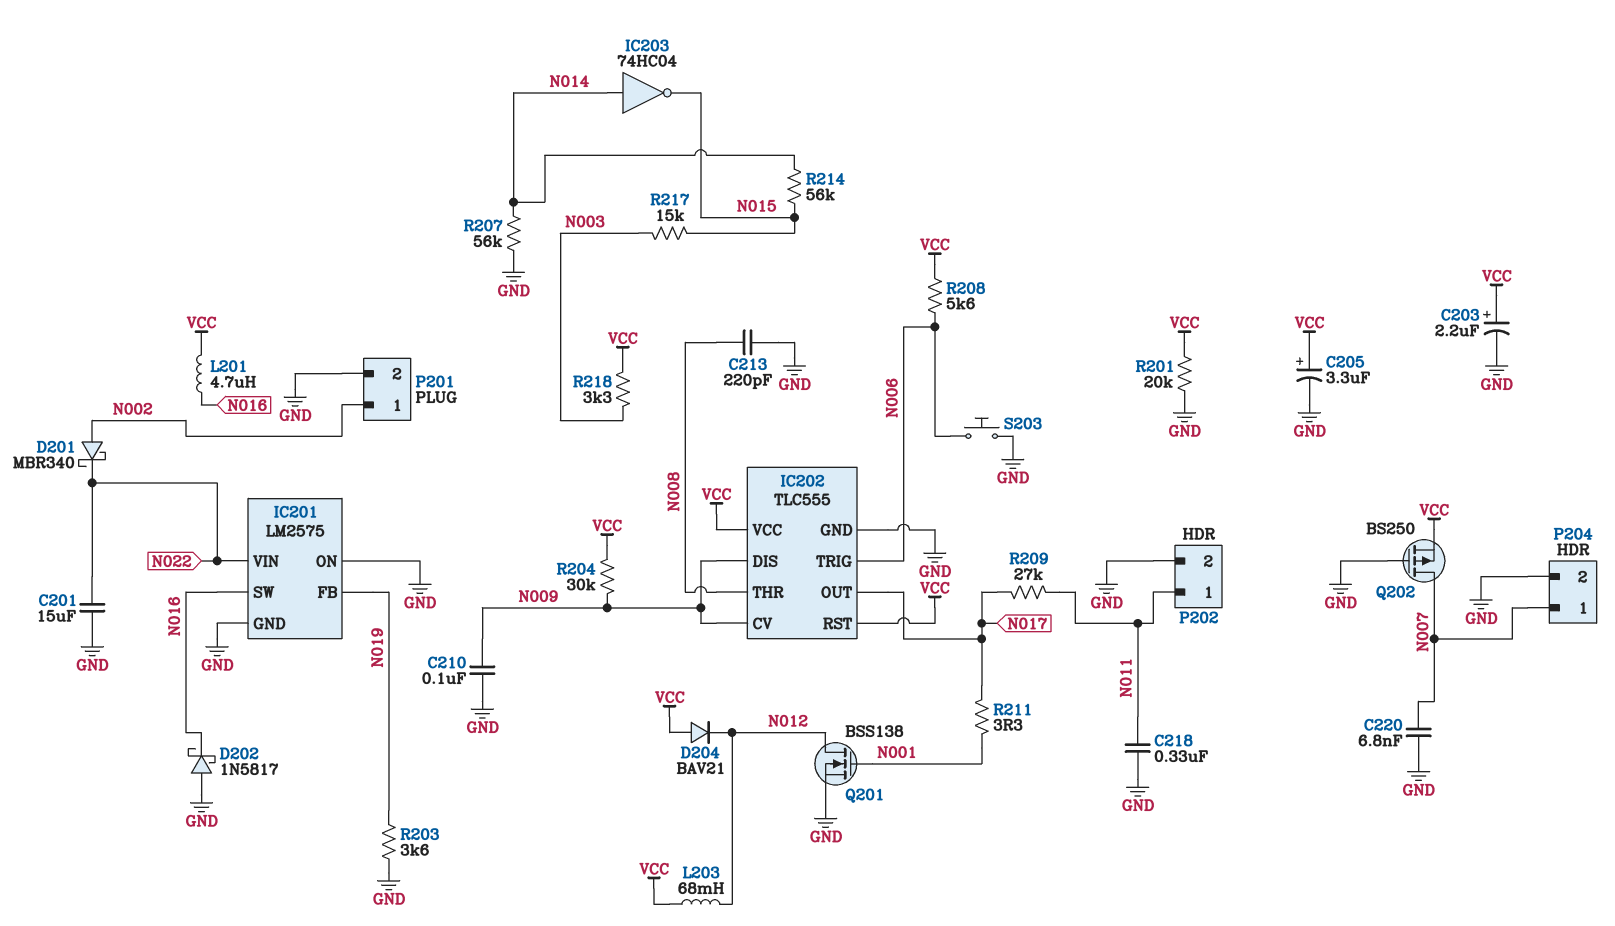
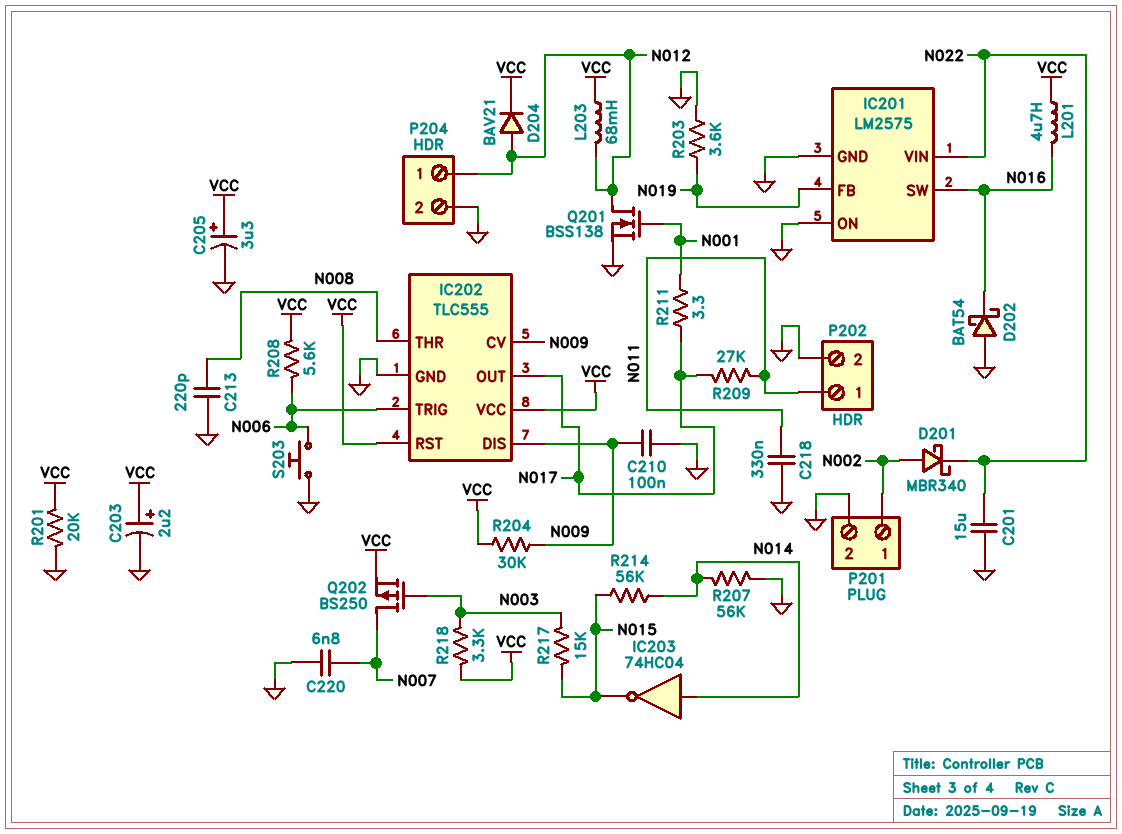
D202: schottky 1N5817 (A GND, K N016) -> schottky BAT54 (A GND, K N016)
D204: diode BAV21 (A VCC, K N012) -> diode BAV21 (A N012, K VCC)
P204 pin 1: N007 -> N012
Q202: PMOS BS250 (G GND, D N007, S VCC) -> PMOS BS250 (G N003, D N007, S VCC)

